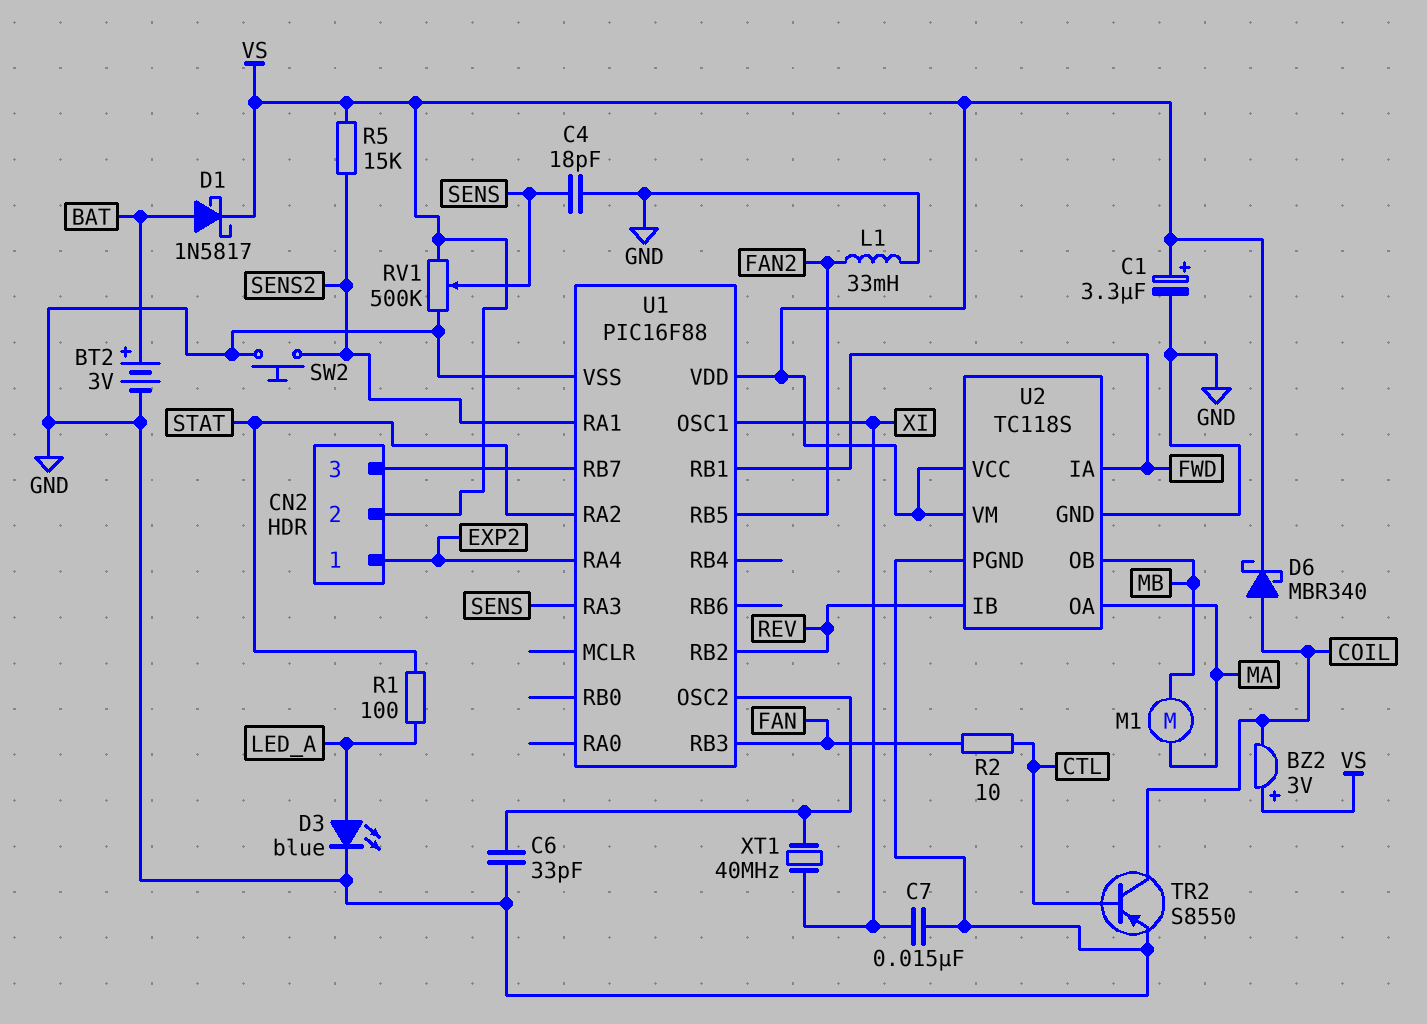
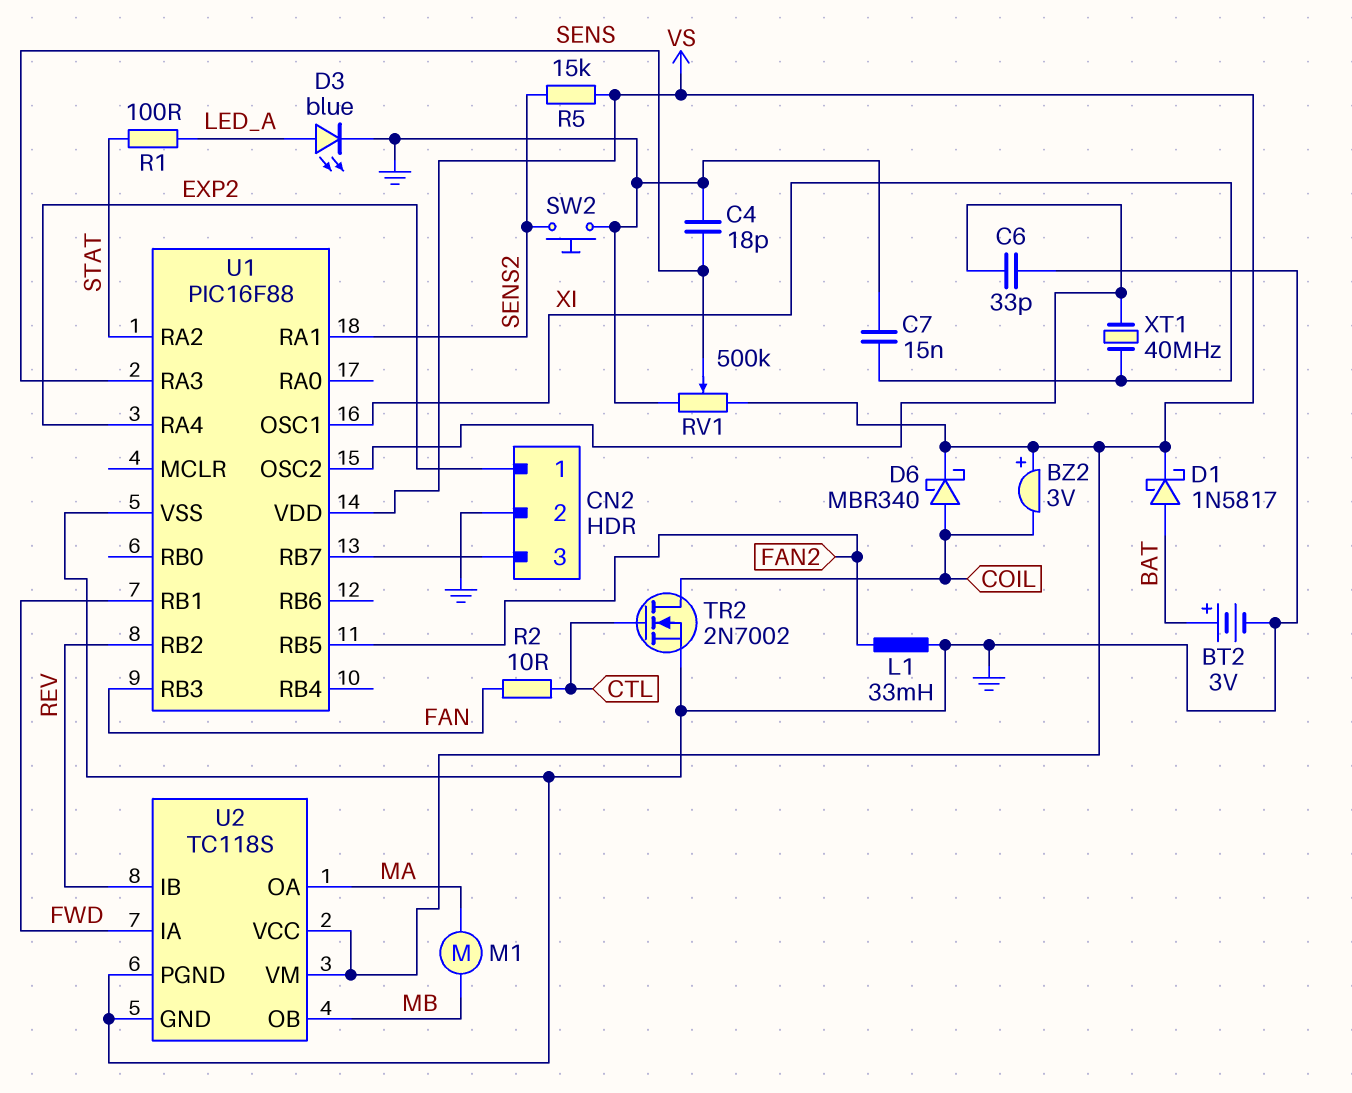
C1: 3.3uF (plus VS, minus GND) -> none
CN2 pin 2: VS -> GND
TR2: PNP S8550 (B CTL, C COIL, E GND) -> NMOS 2N7002 (G CTL, D COIL, S GND)

